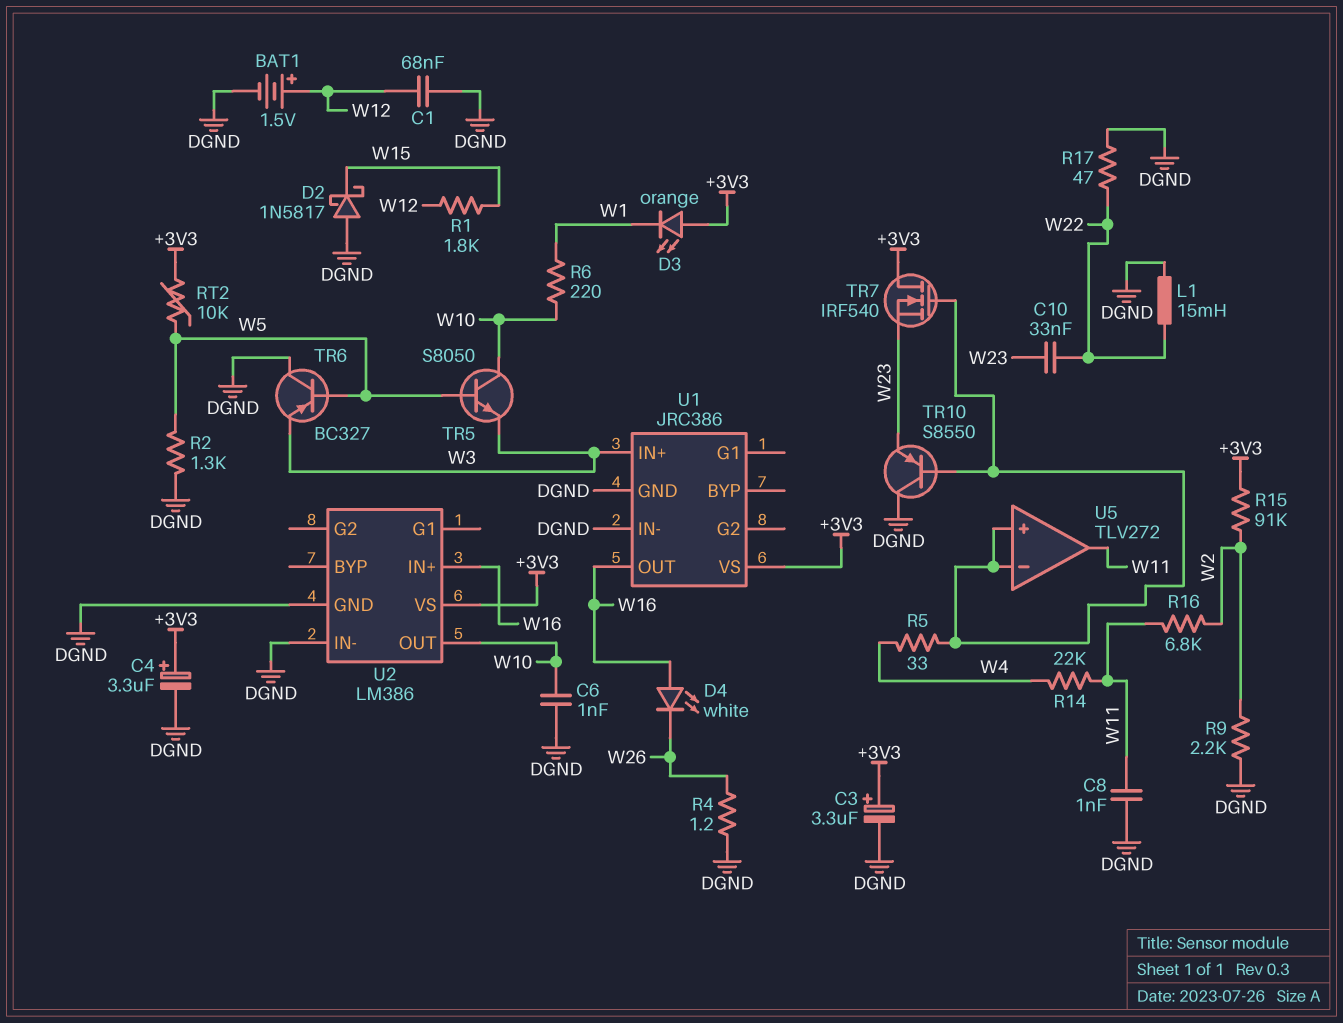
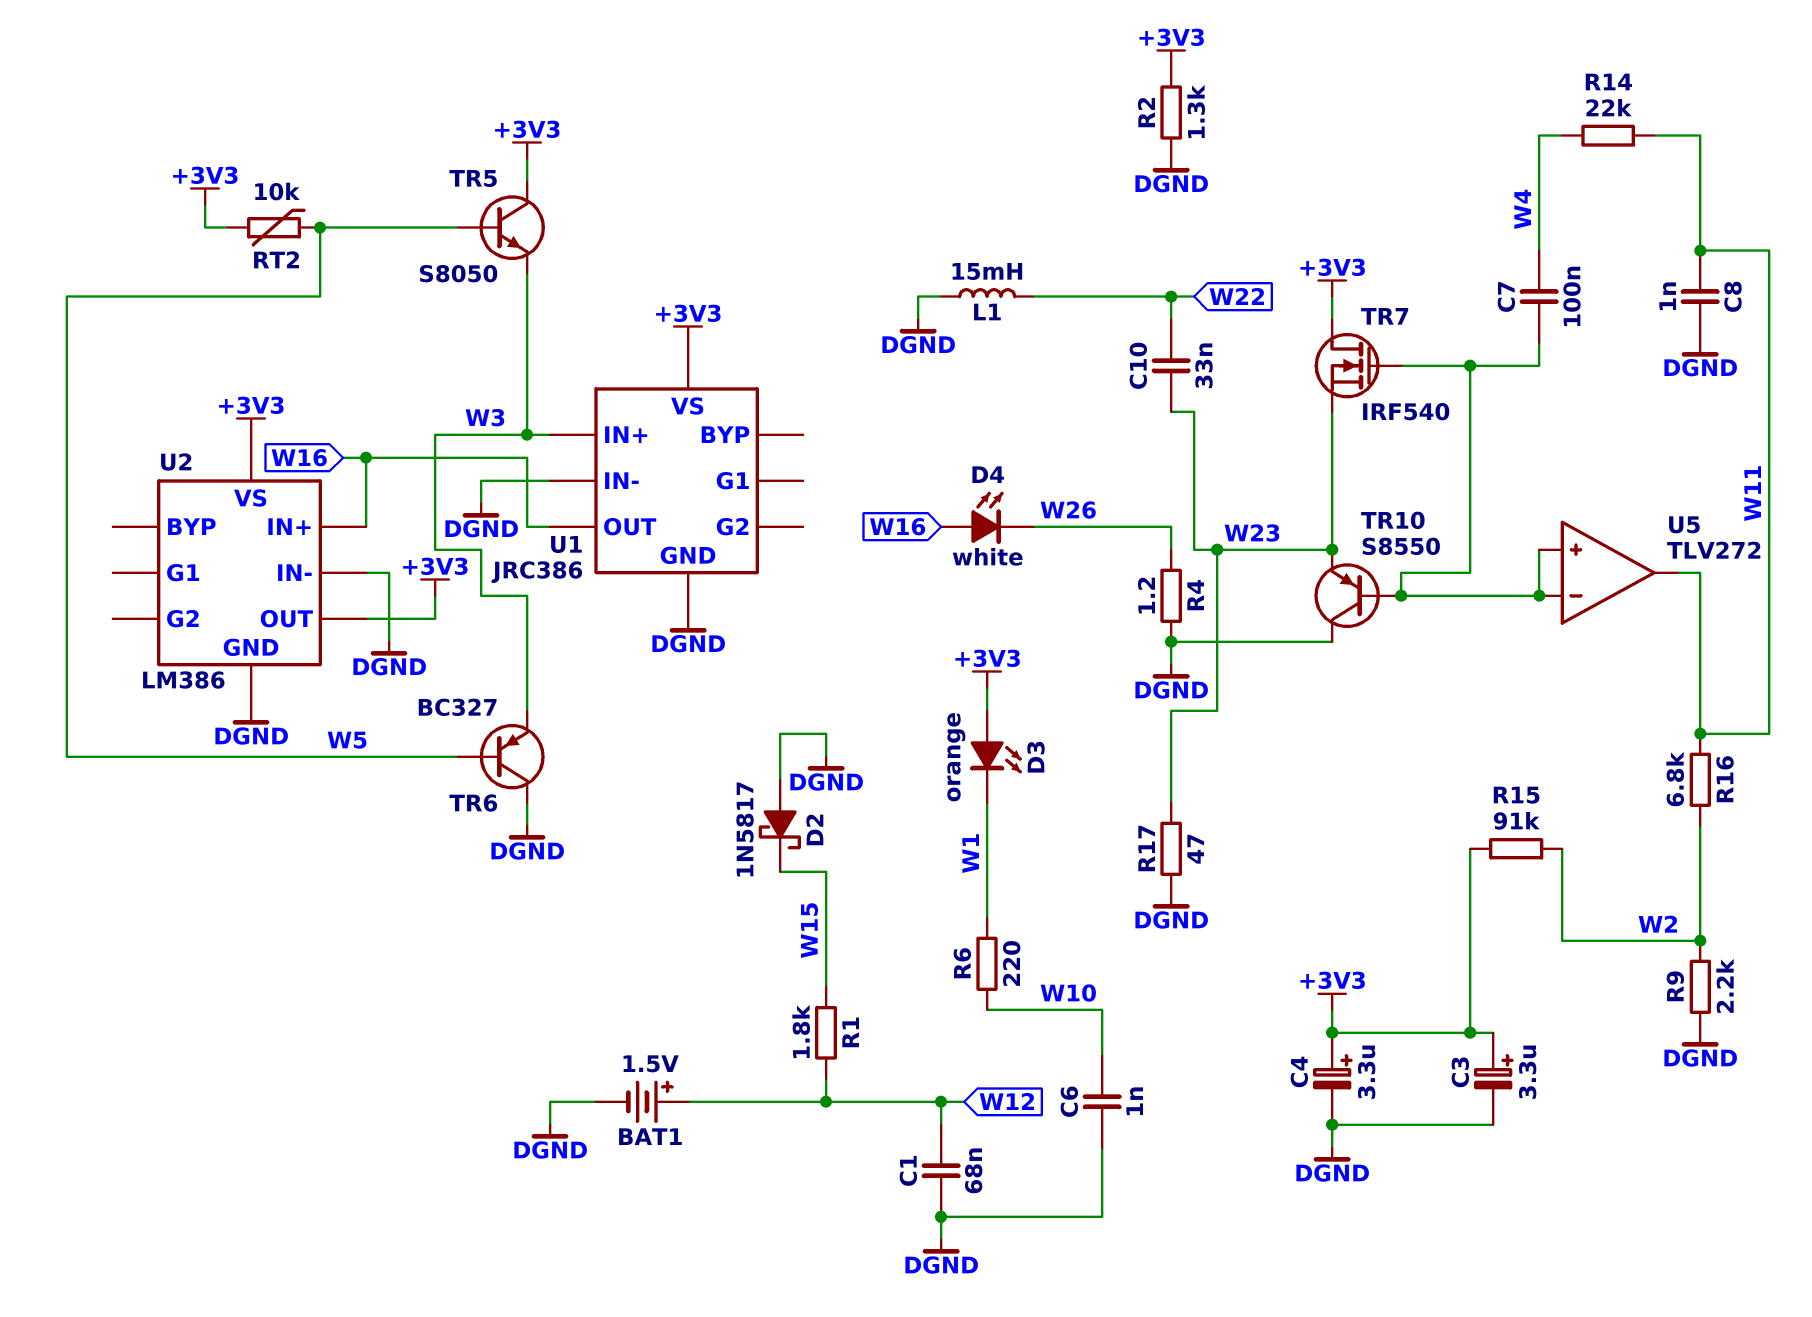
C7: none -> 100nF (U5/in+, W4)
R2: 1.3k (DGND, W5) -> 1.3k (+3V3, DGND)
R5: 33 (U5/in+, W4) -> none
R17: 47 (DGND, W22) -> 47 (DGND, W23)
TR5: NPN S8050 (B W5, C W10, E W3) -> NPN S8050 (B W5, C +3V3, E W3)
U2 pin OUT: W10 -> +3V3

